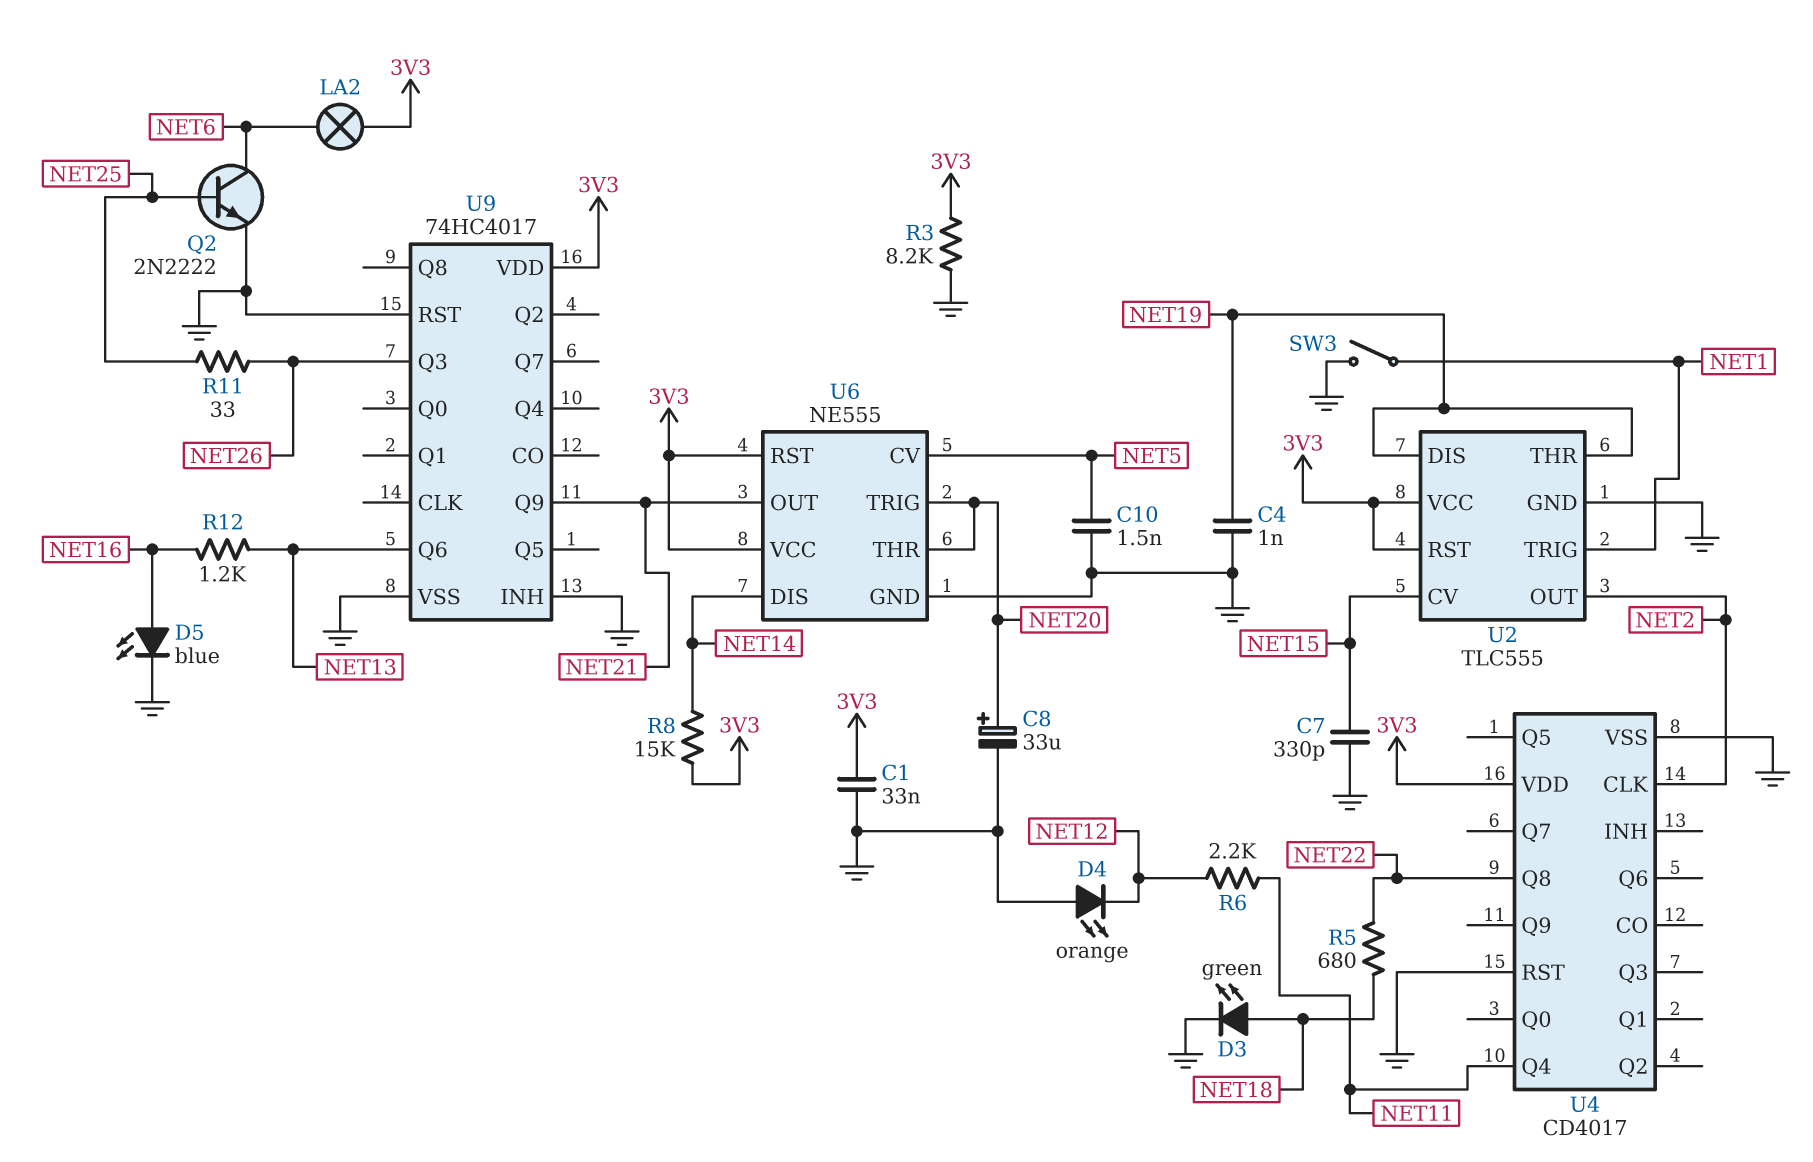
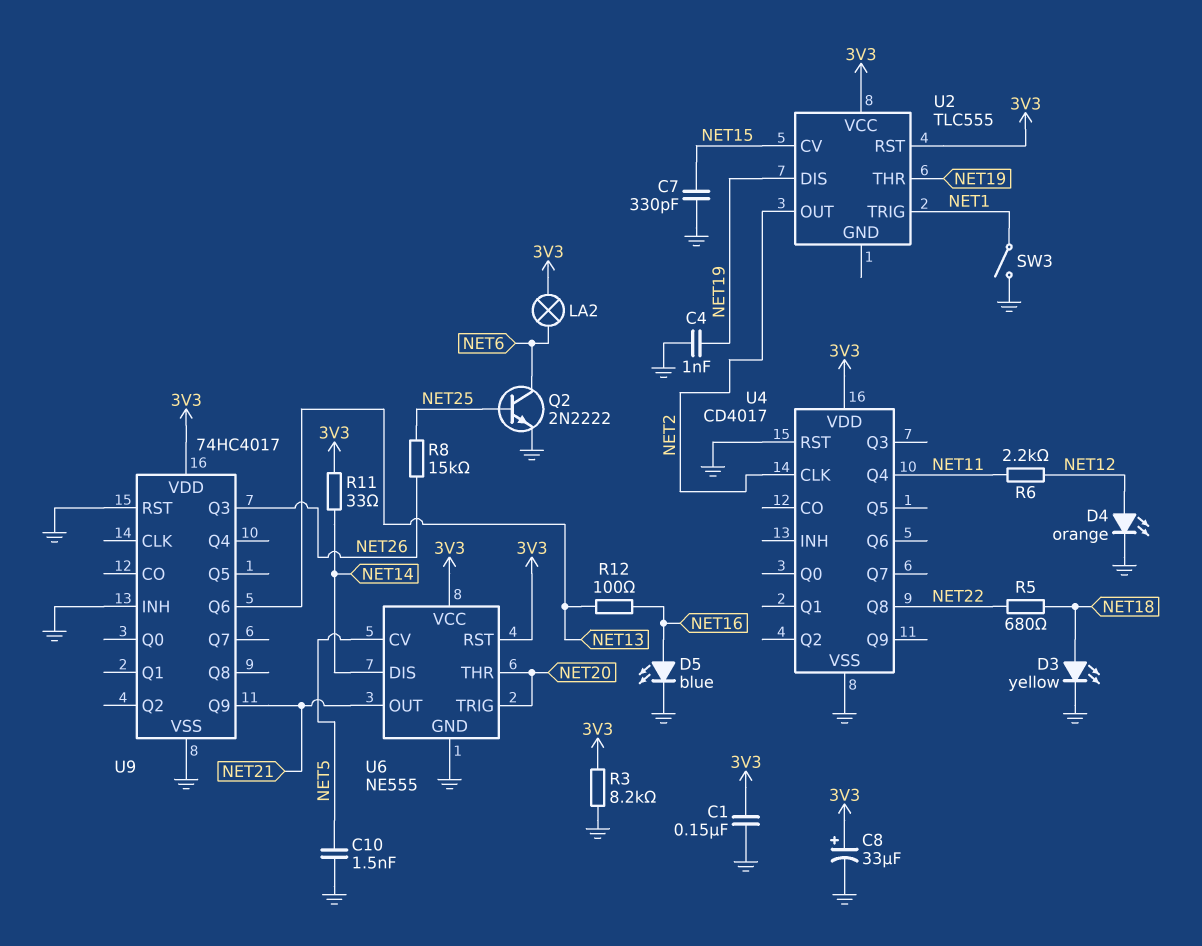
C1: 33nF (3V3, GND) -> 150nF (3V3, GND)
C8: 33uF (plus NET20, minus GND) -> 33uF (plus 3V3, minus GND)
D3: LED green (A NET18, K GND) -> LED yellow (A NET18, K GND)
D4: LED orange (A GND, K NET12) -> LED orange (A NET12, K GND)
R8: 15k (3V3, NET14) -> 15k (NET25, NET26)
R11: 33 (NET25, NET26) -> 33 (3V3, NET14)
R12: 1.2k (NET13, NET16) -> 100 (NET13, NET16)
U2 pin GND: GND -> none

